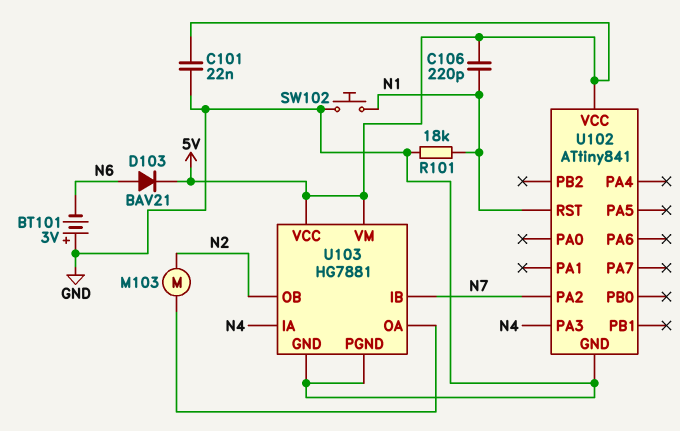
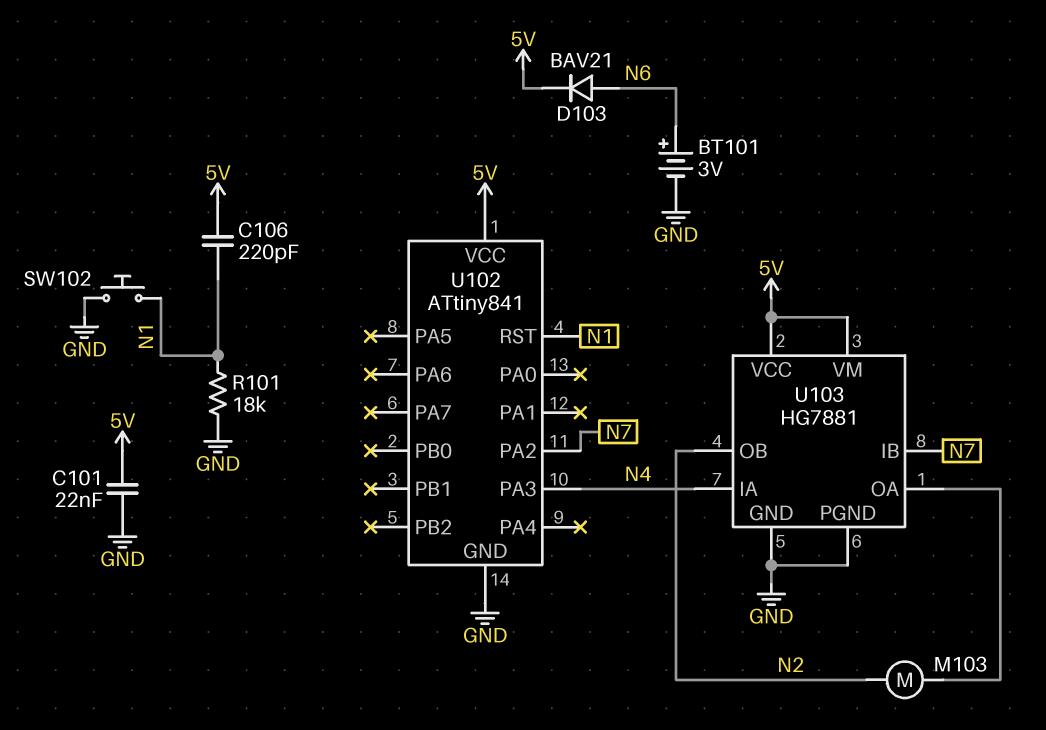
BT101: 3V (plus GND, minus N6) -> 3V (plus N6, minus GND)

